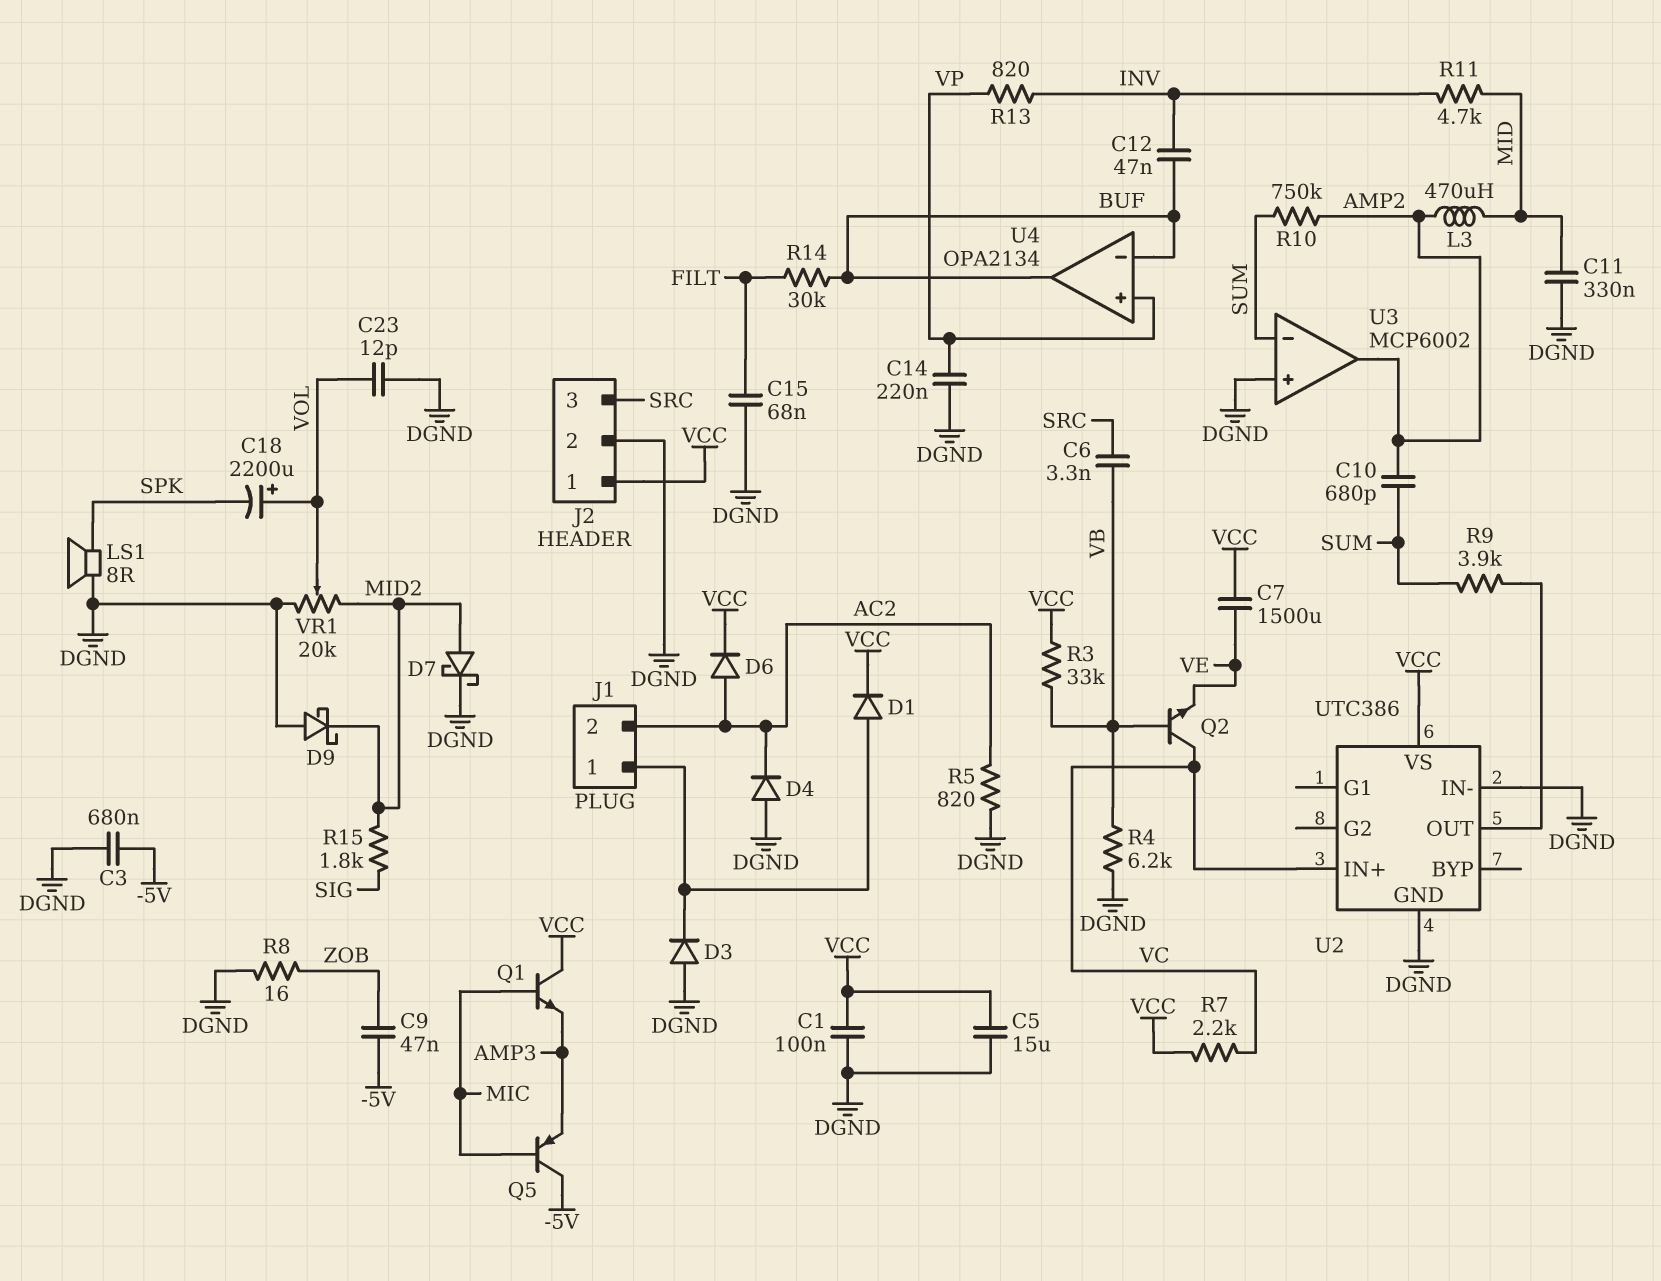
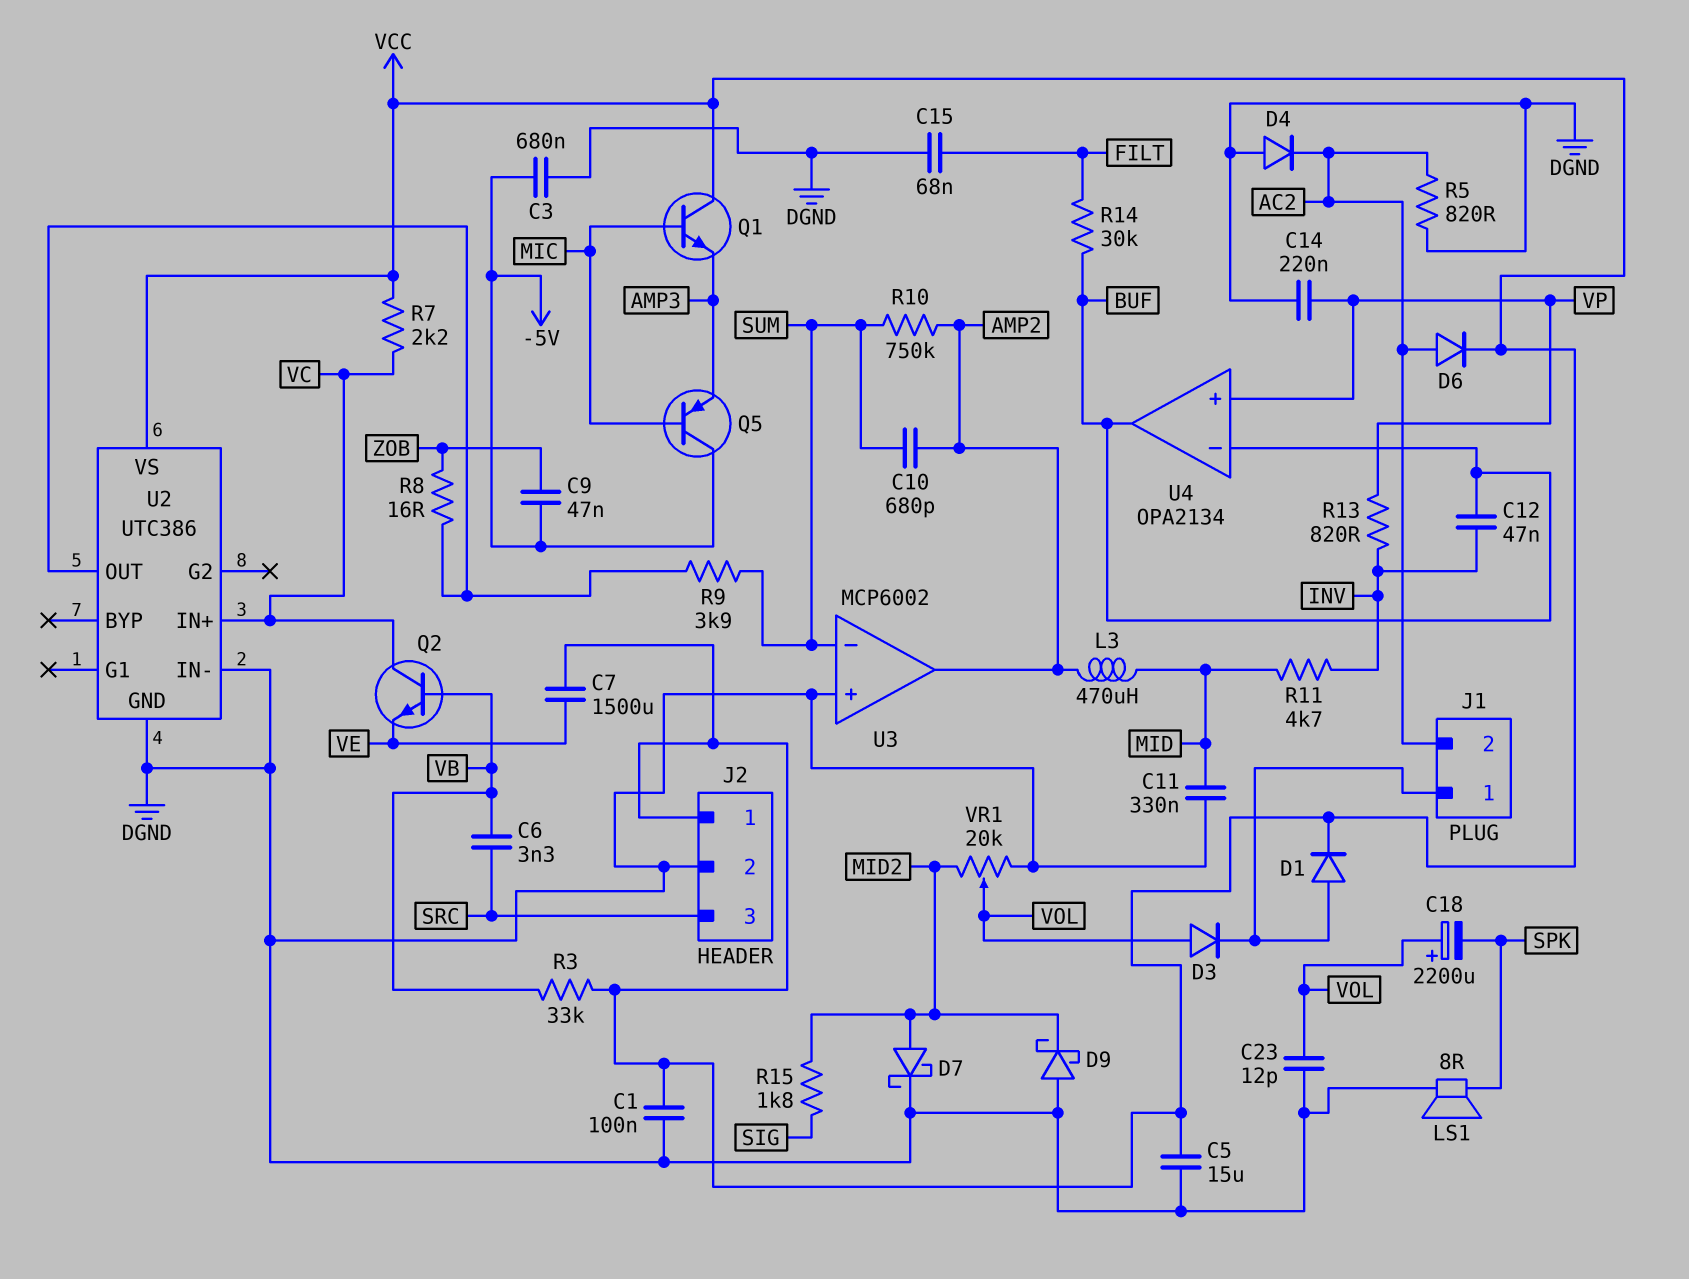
D3: diode (A DGND, K J1/1) -> diode (A VOL, K J1/1)
R4: 6.2k (DGND, VB) -> none
R8: 16 (DGND, ZOB) -> 16 (U2/OUT, ZOB)

